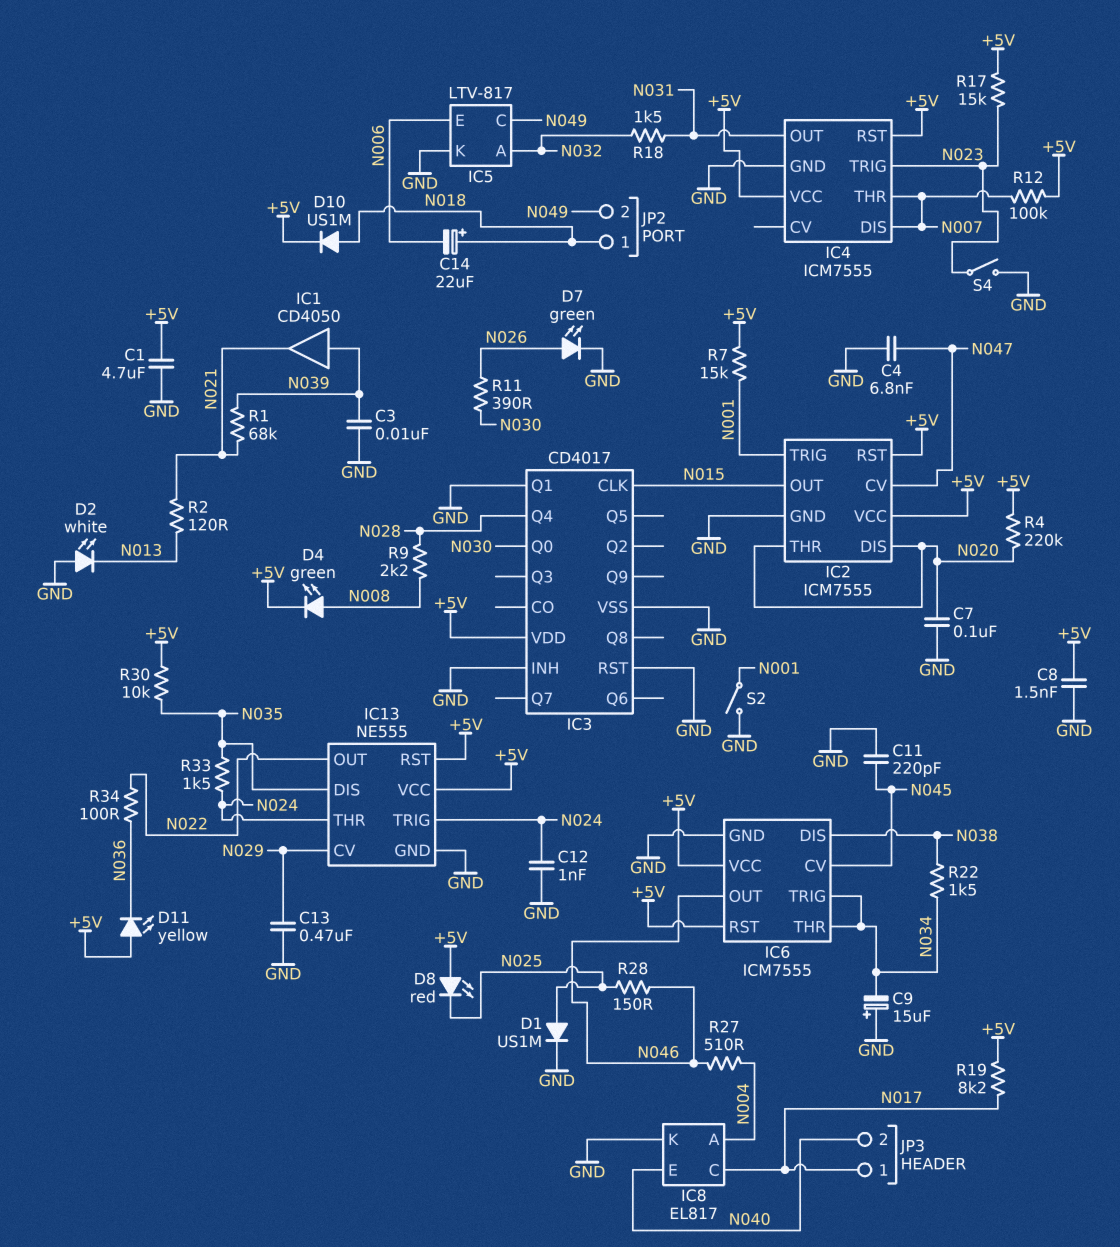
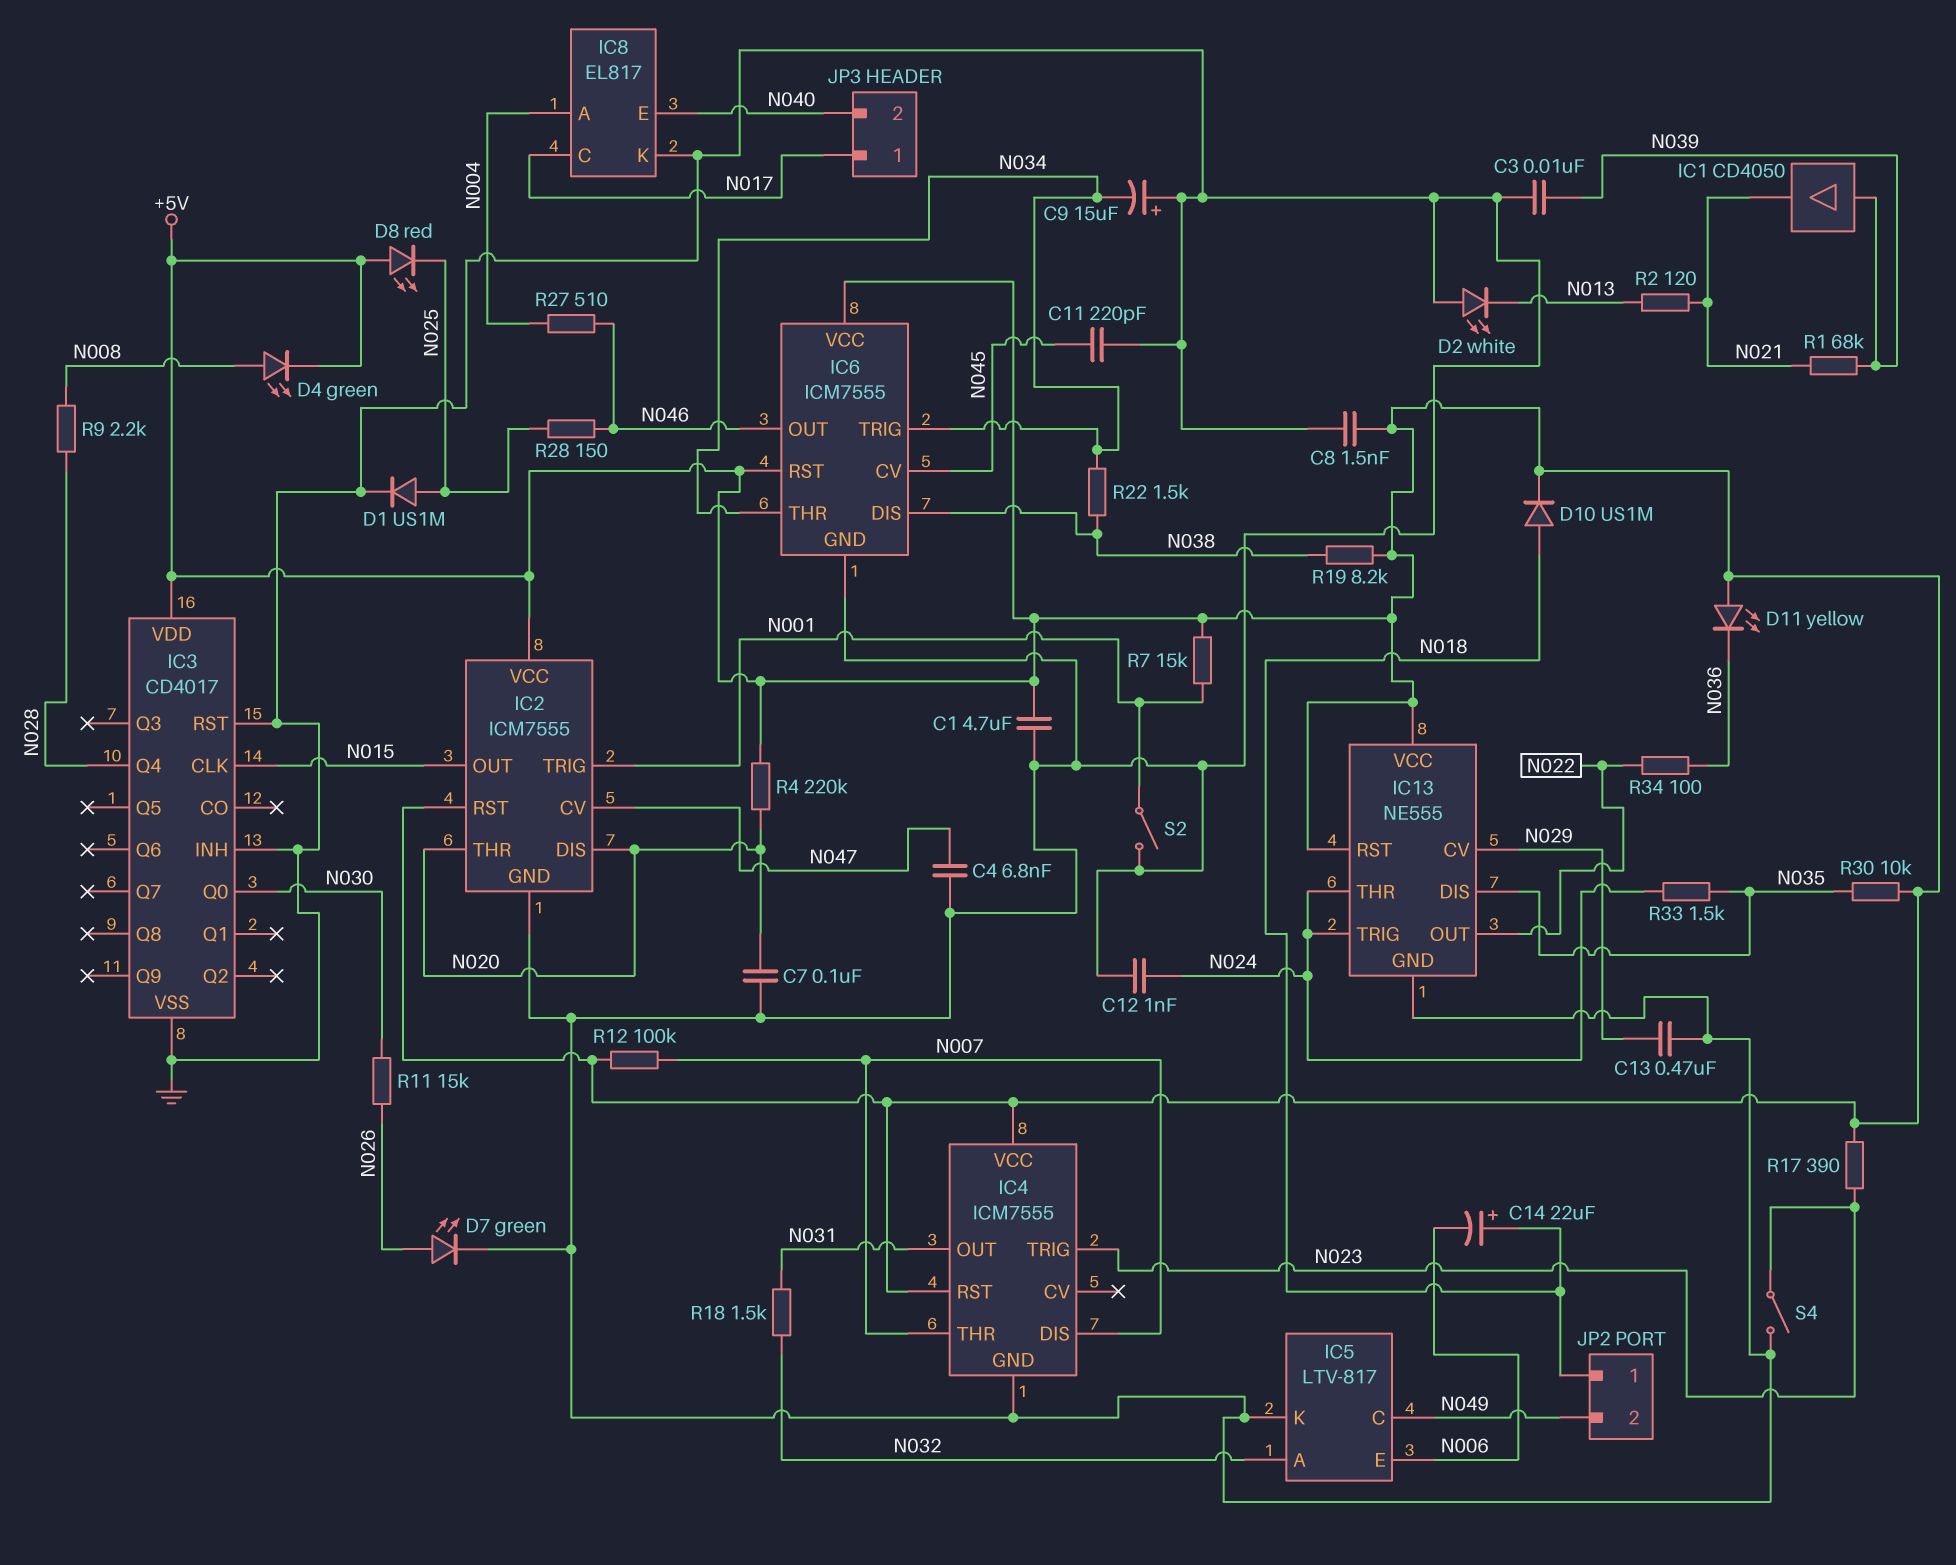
IC3 pin Q1: GND -> none
R11: 390 (N026, N030) -> 15k (N026, N030)
R17: 15k (+5V, N023) -> 390 (+5V, N023)
R19: 8.2k (+5V, N017) -> 8.2k (+5V, N038)

